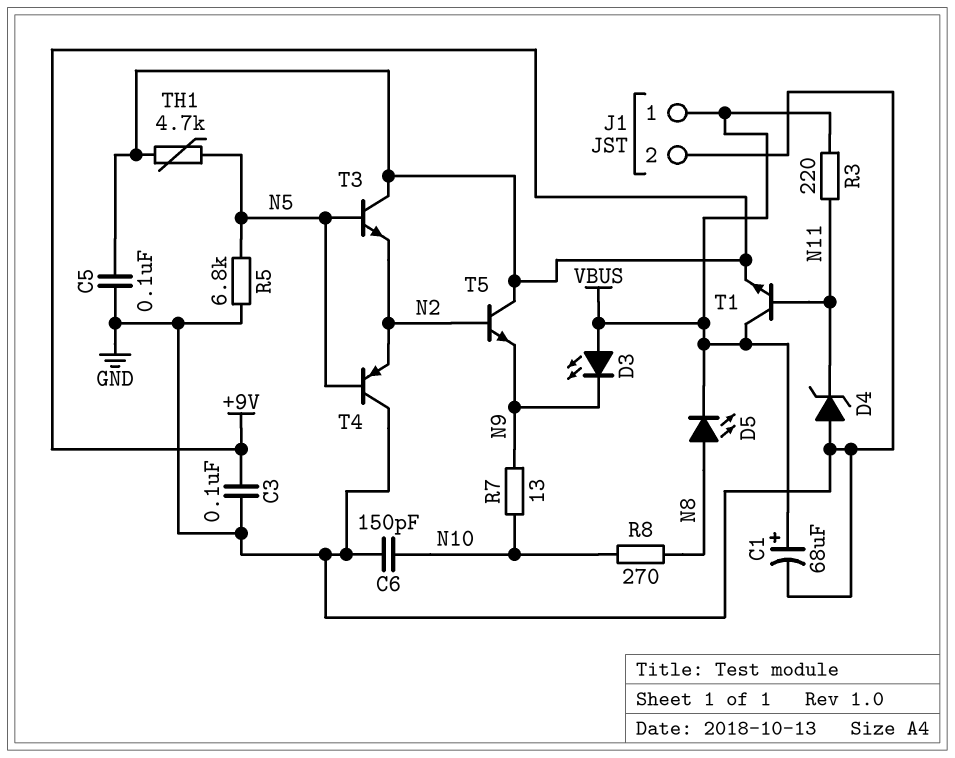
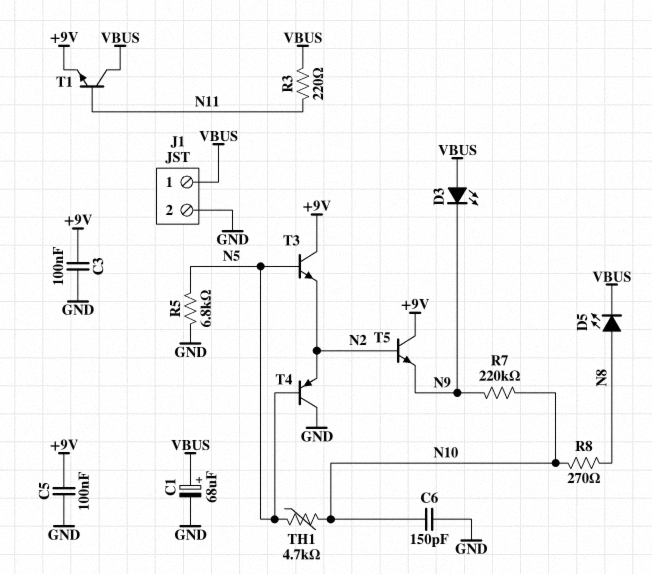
D4: zener (A GND, K N11) -> none
R7: 13 (N9, N10) -> 220k (N9, N10)
TH1: 4.7k (+9V, N5) -> 4.7k (N5, N10)

